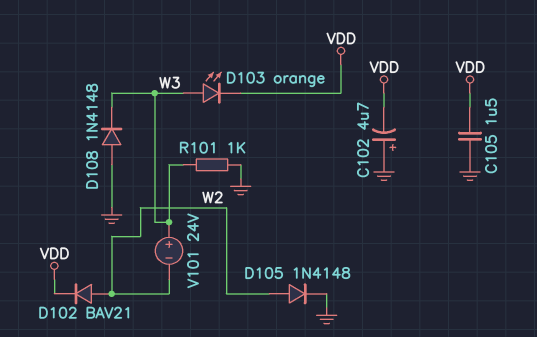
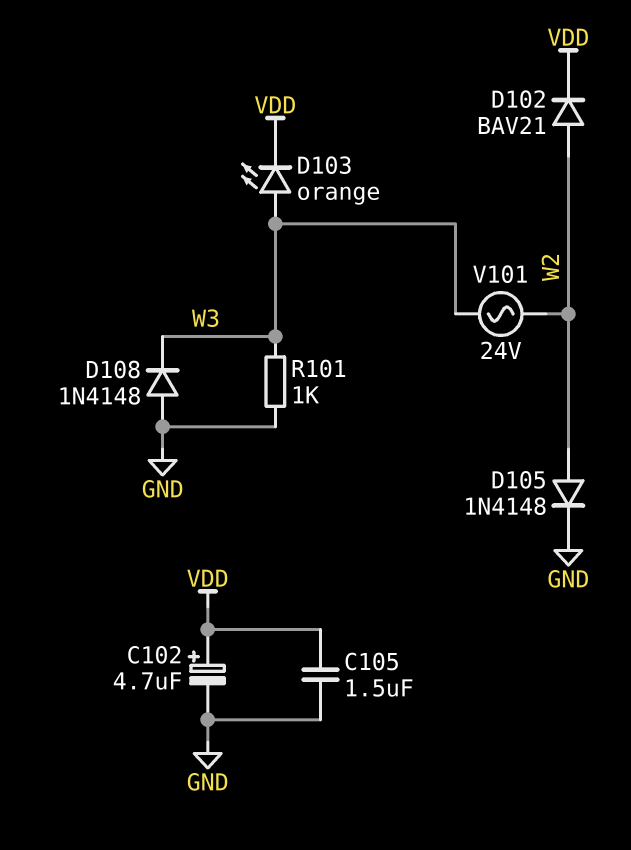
C102: 4.7uF (plus GND, minus VDD) -> 4.7uF (plus VDD, minus GND)
V101: 24V (plus W3, minus W2) -> AC 24V (W2, W3)

